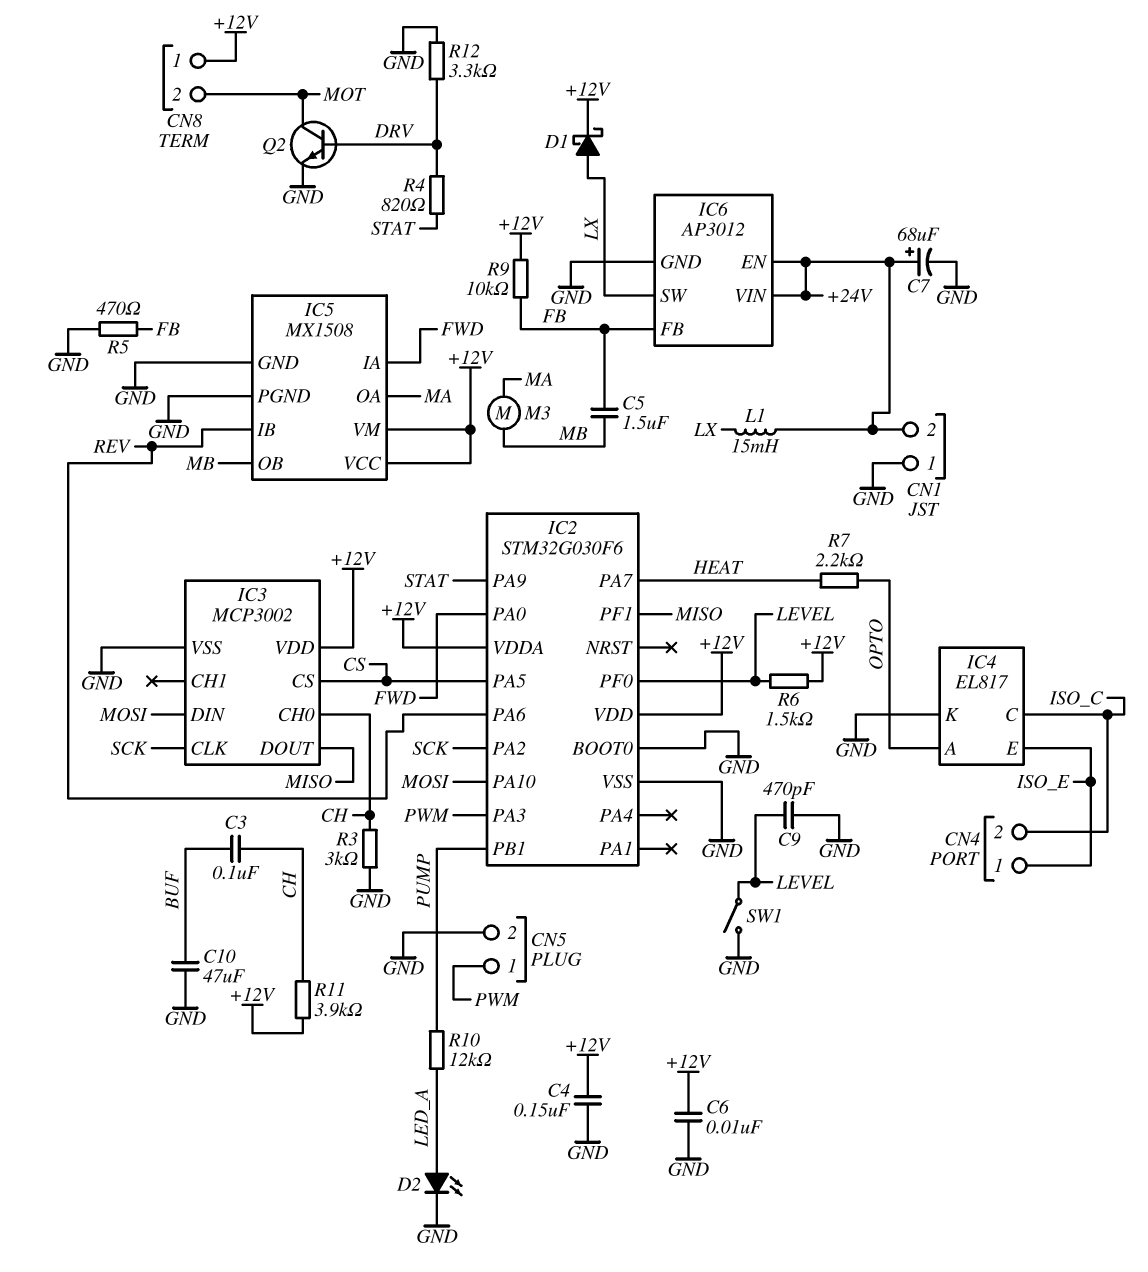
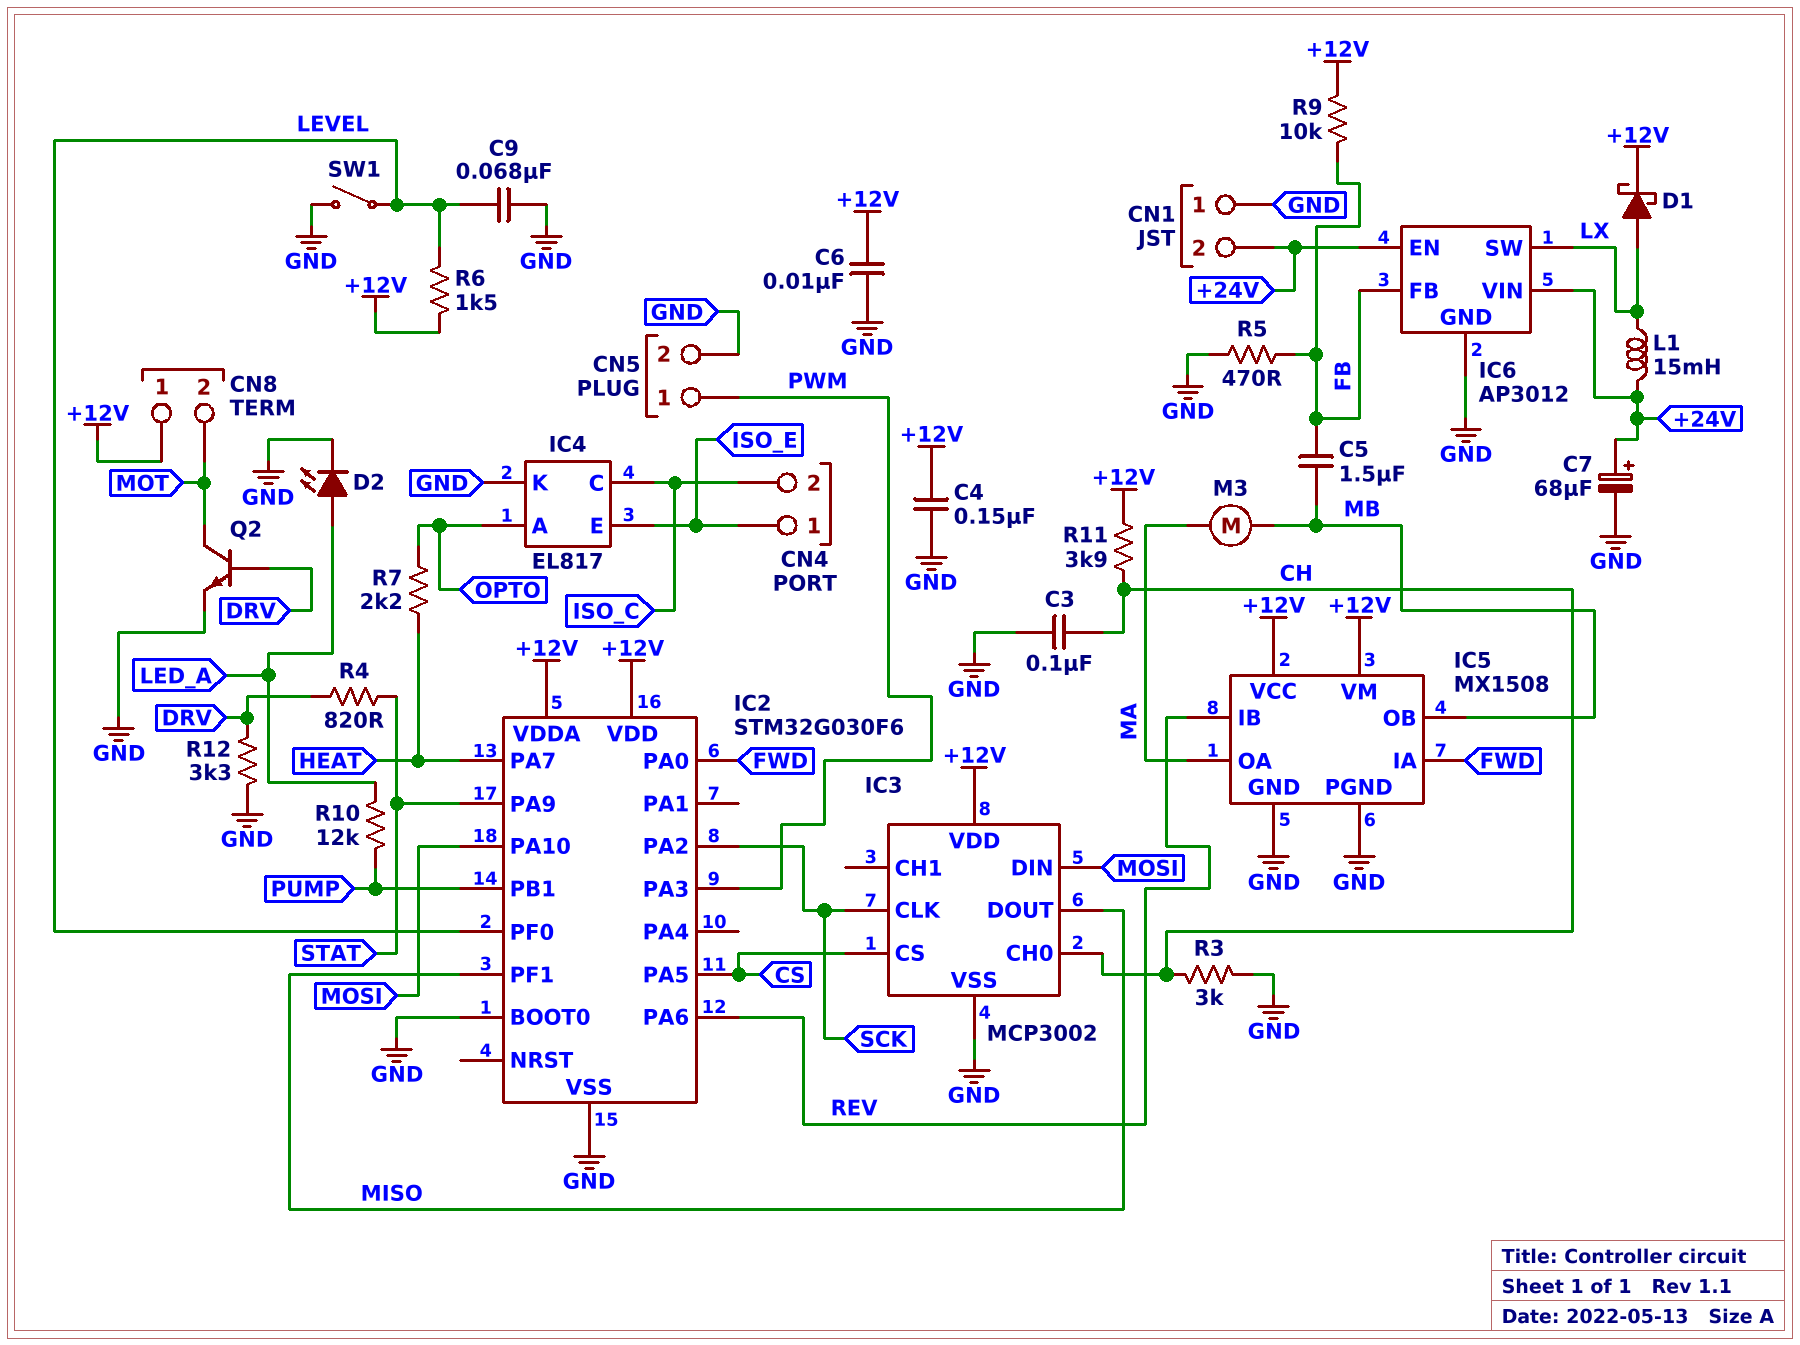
C3: 100nF (BUF, CH) -> 100nF (CH, GND)
C9: 470pF (GND, LEVEL) -> 68nF (GND, LEVEL)
C10: 47uF (BUF, GND) -> none

